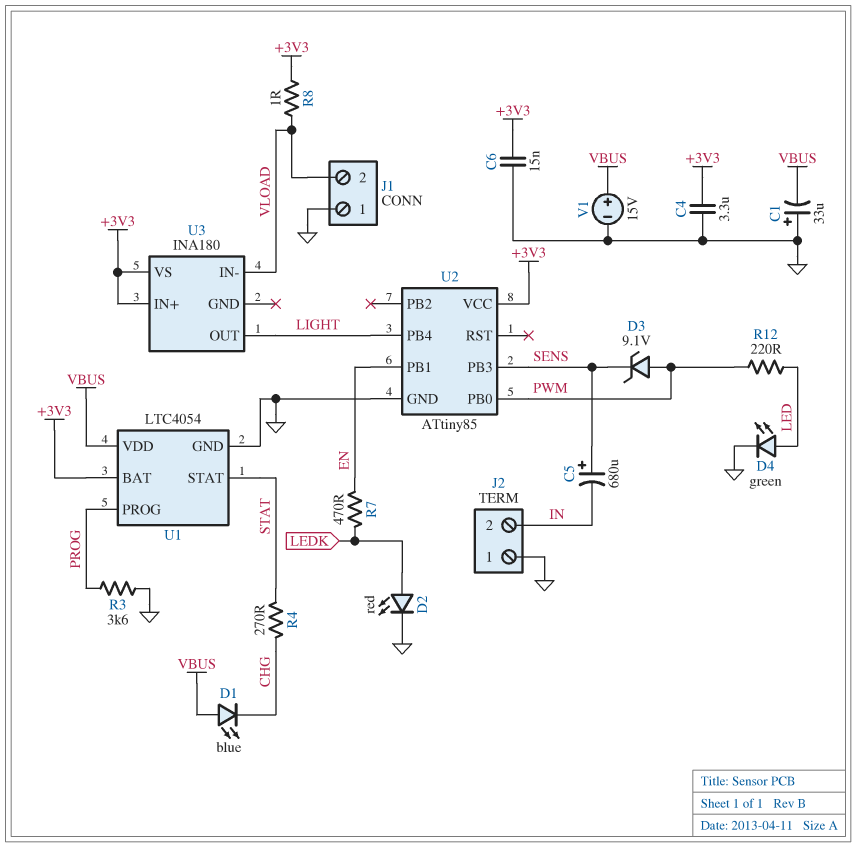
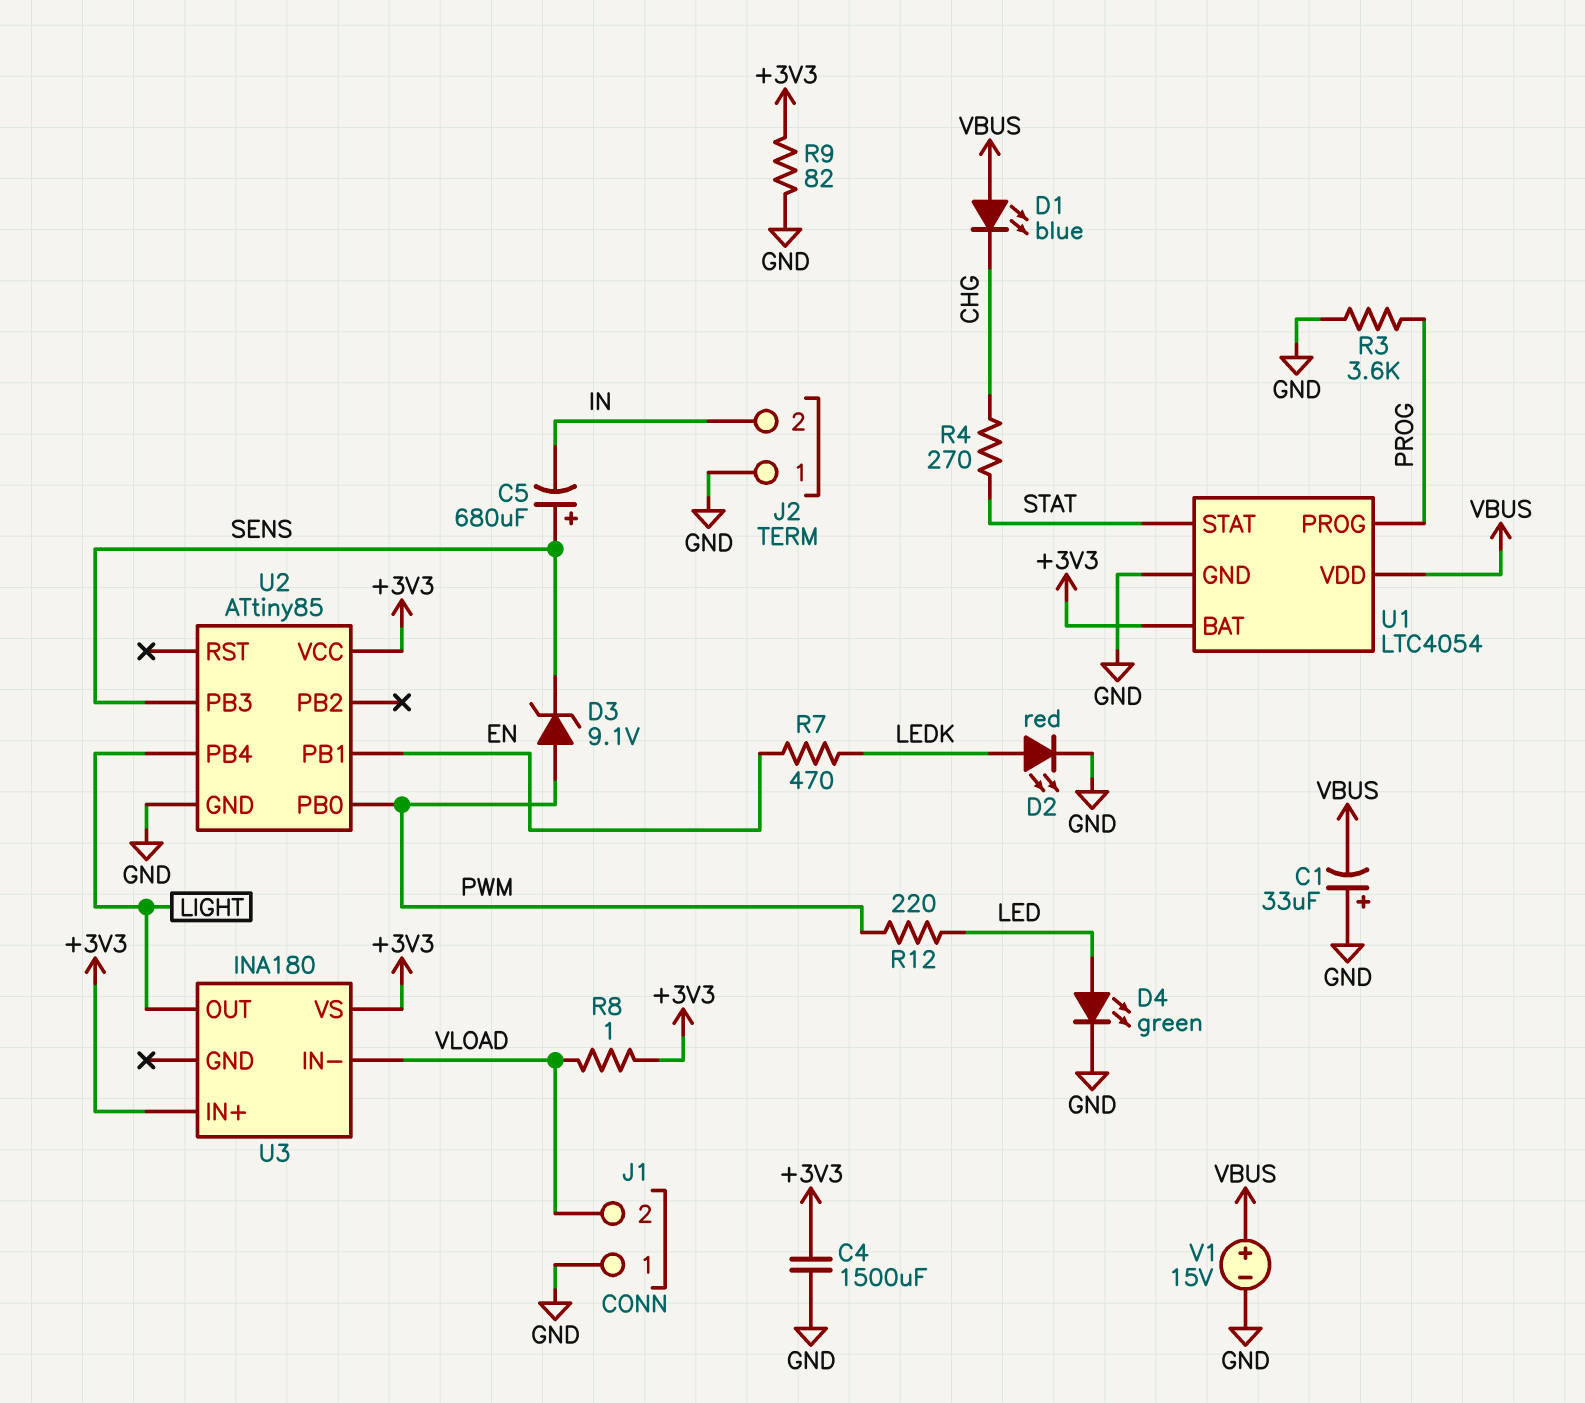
C4: 3.3uF (+3V3, GND) -> 1500uF (+3V3, GND)
C6: 15nF (+3V3, GND) -> none
R9: none -> 82 (+3V3, GND)

